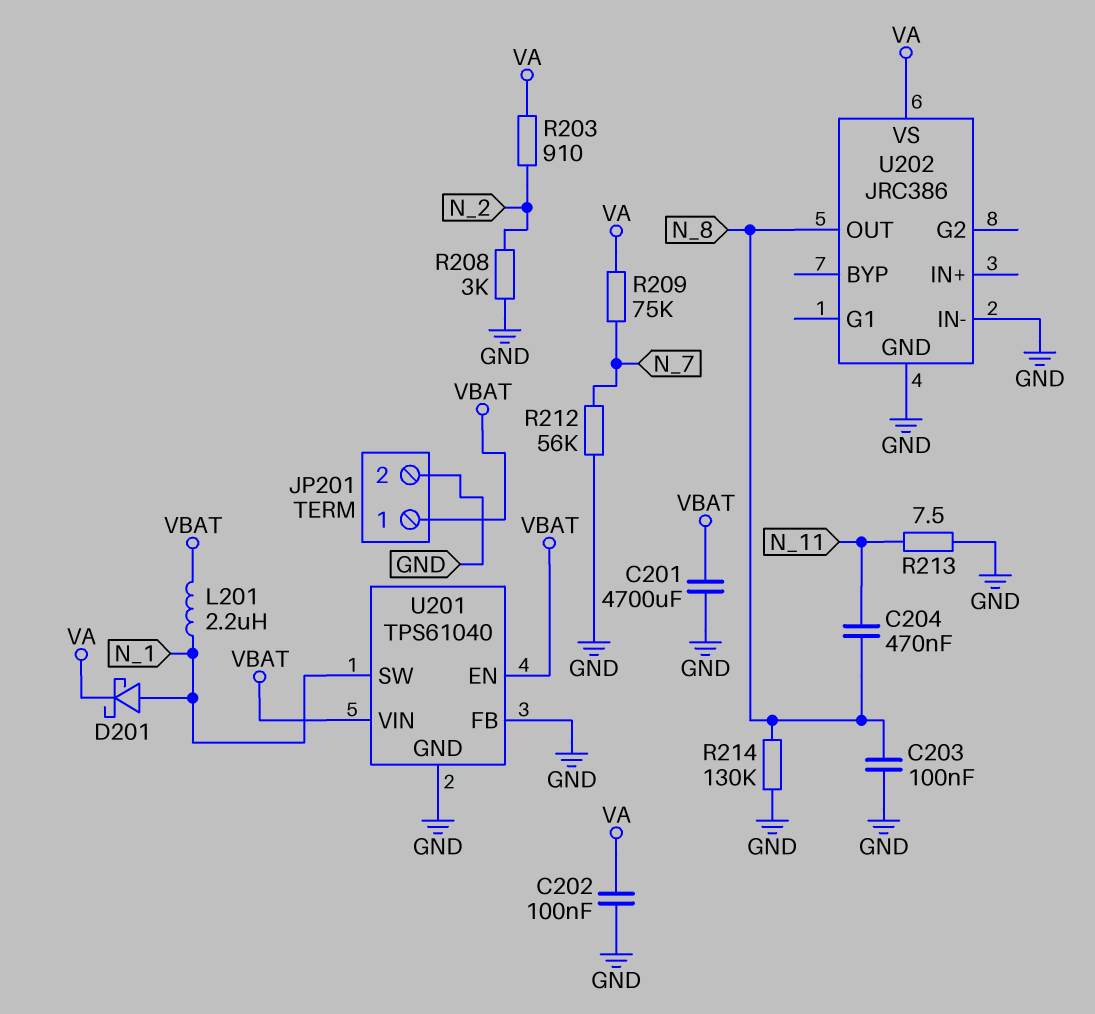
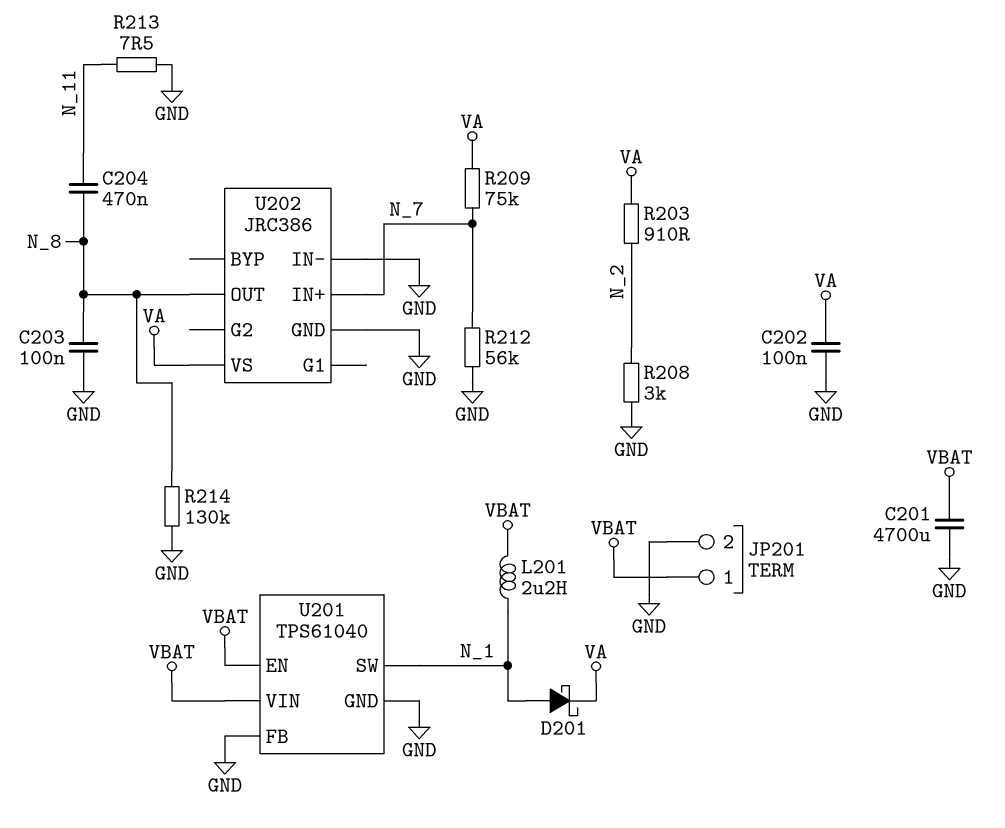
U202 pin IN+: none -> N_7

